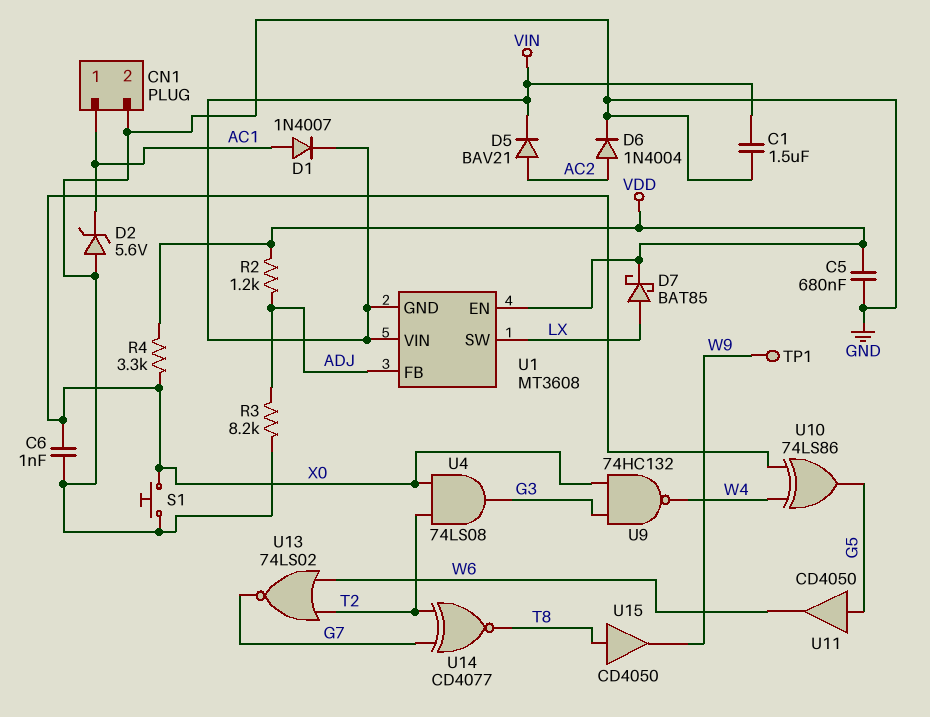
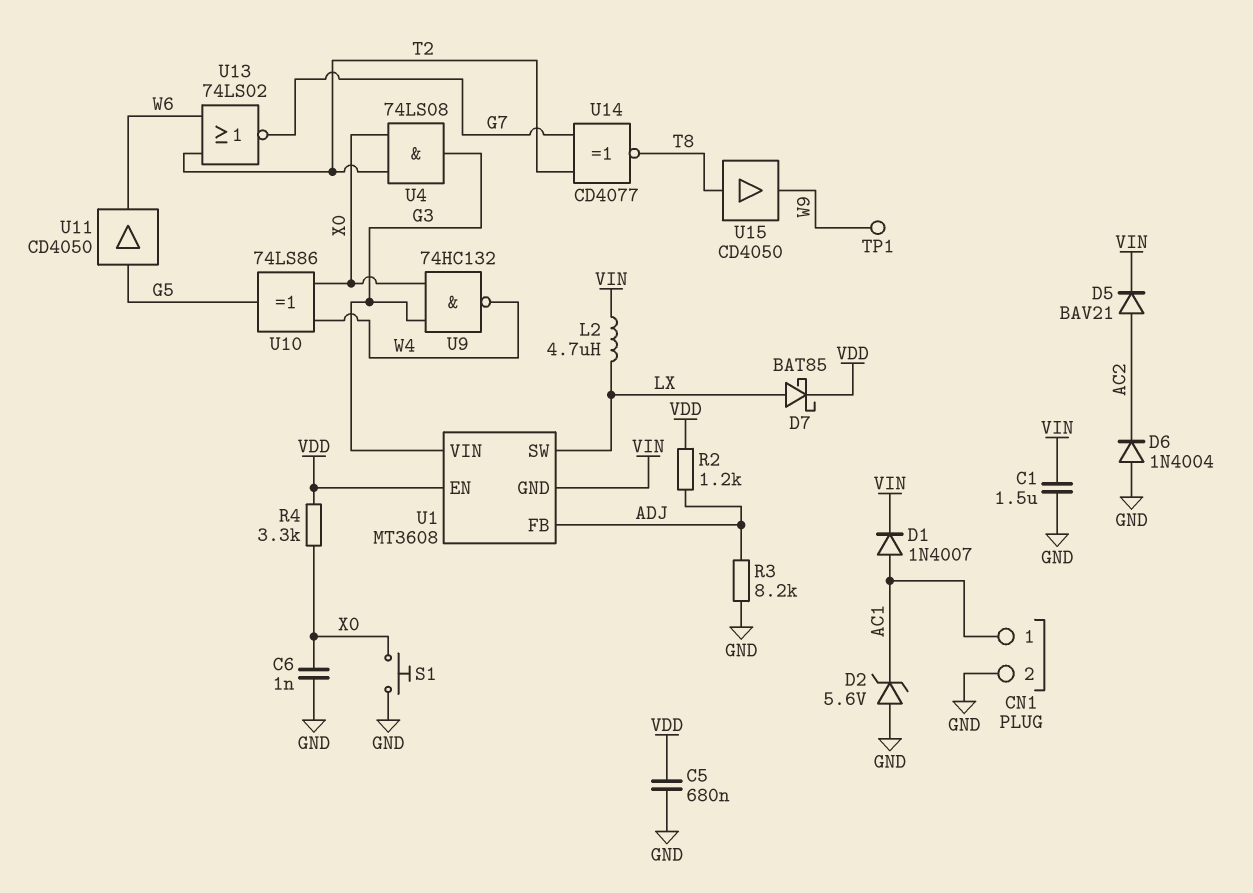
D6: diode 1N4004 (A AC2, K GND) -> diode 1N4004 (A GND, K AC2)
L2: none -> 4.7uH (LX, VIN)
U1 pin VIN: VIN -> G3

